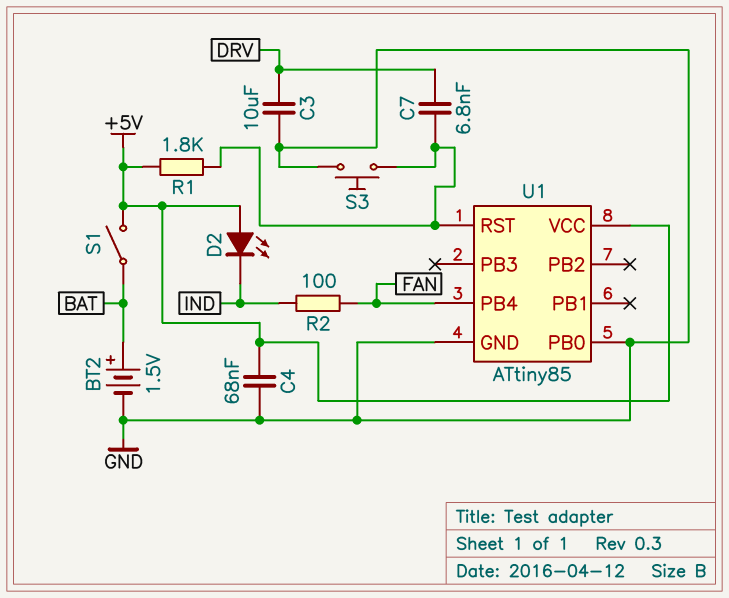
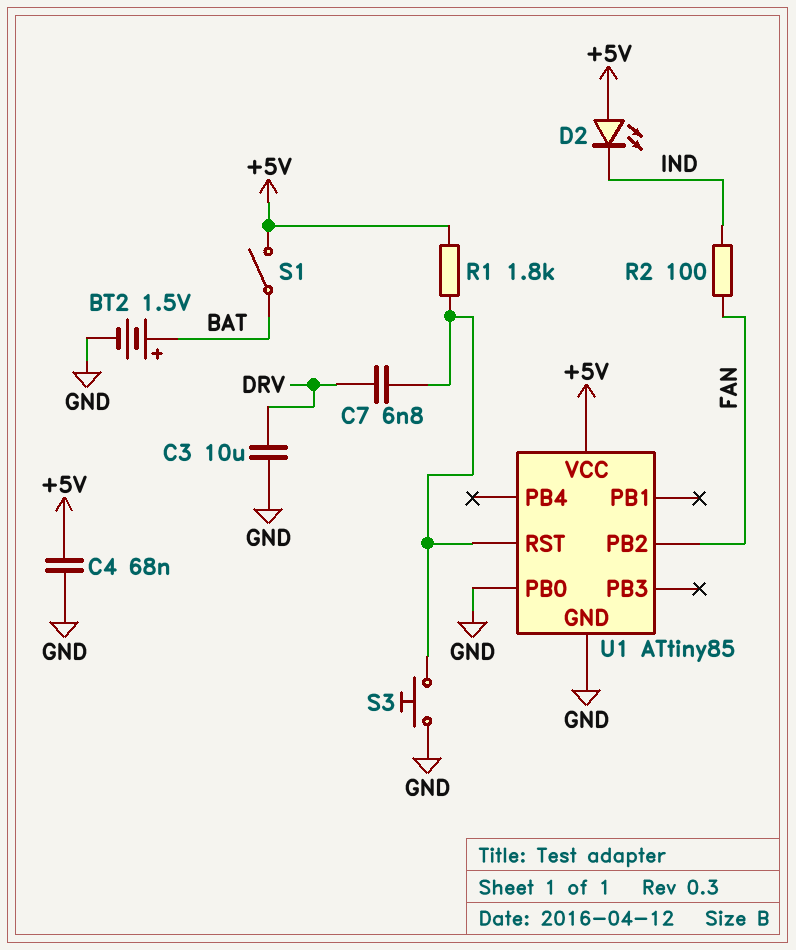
U1 pin PB2: none -> FAN
U1 pin PB4: FAN -> none

